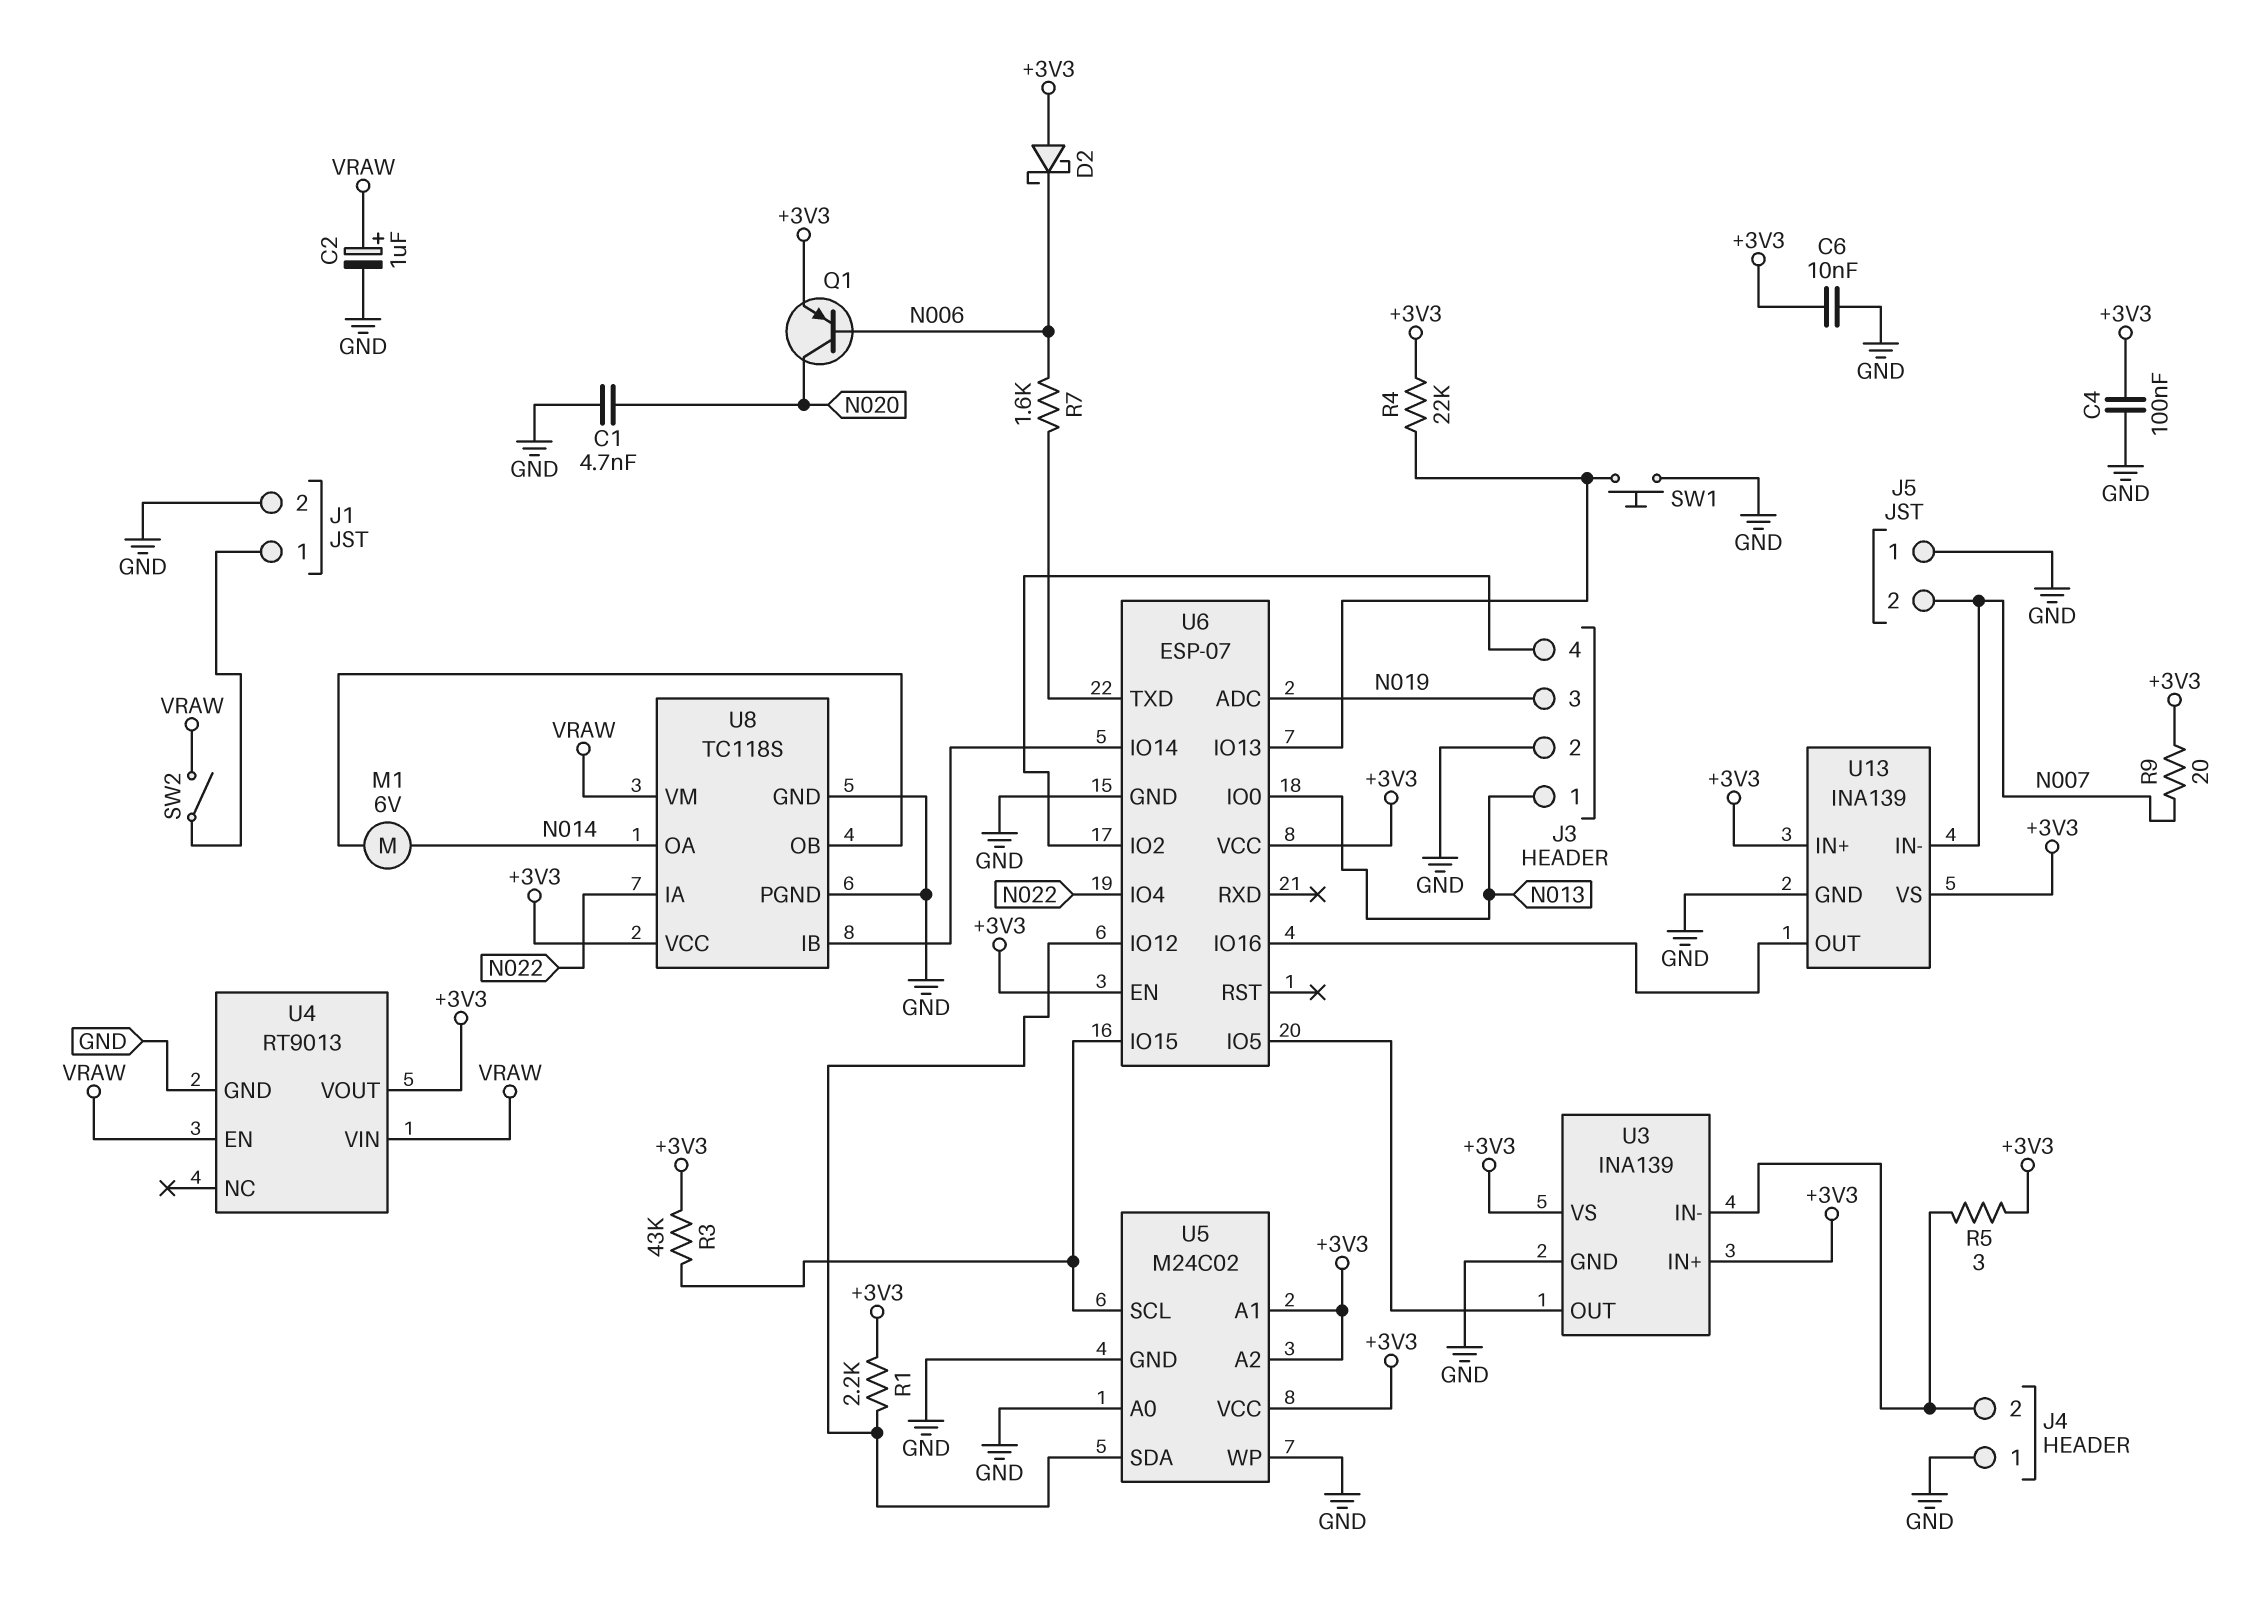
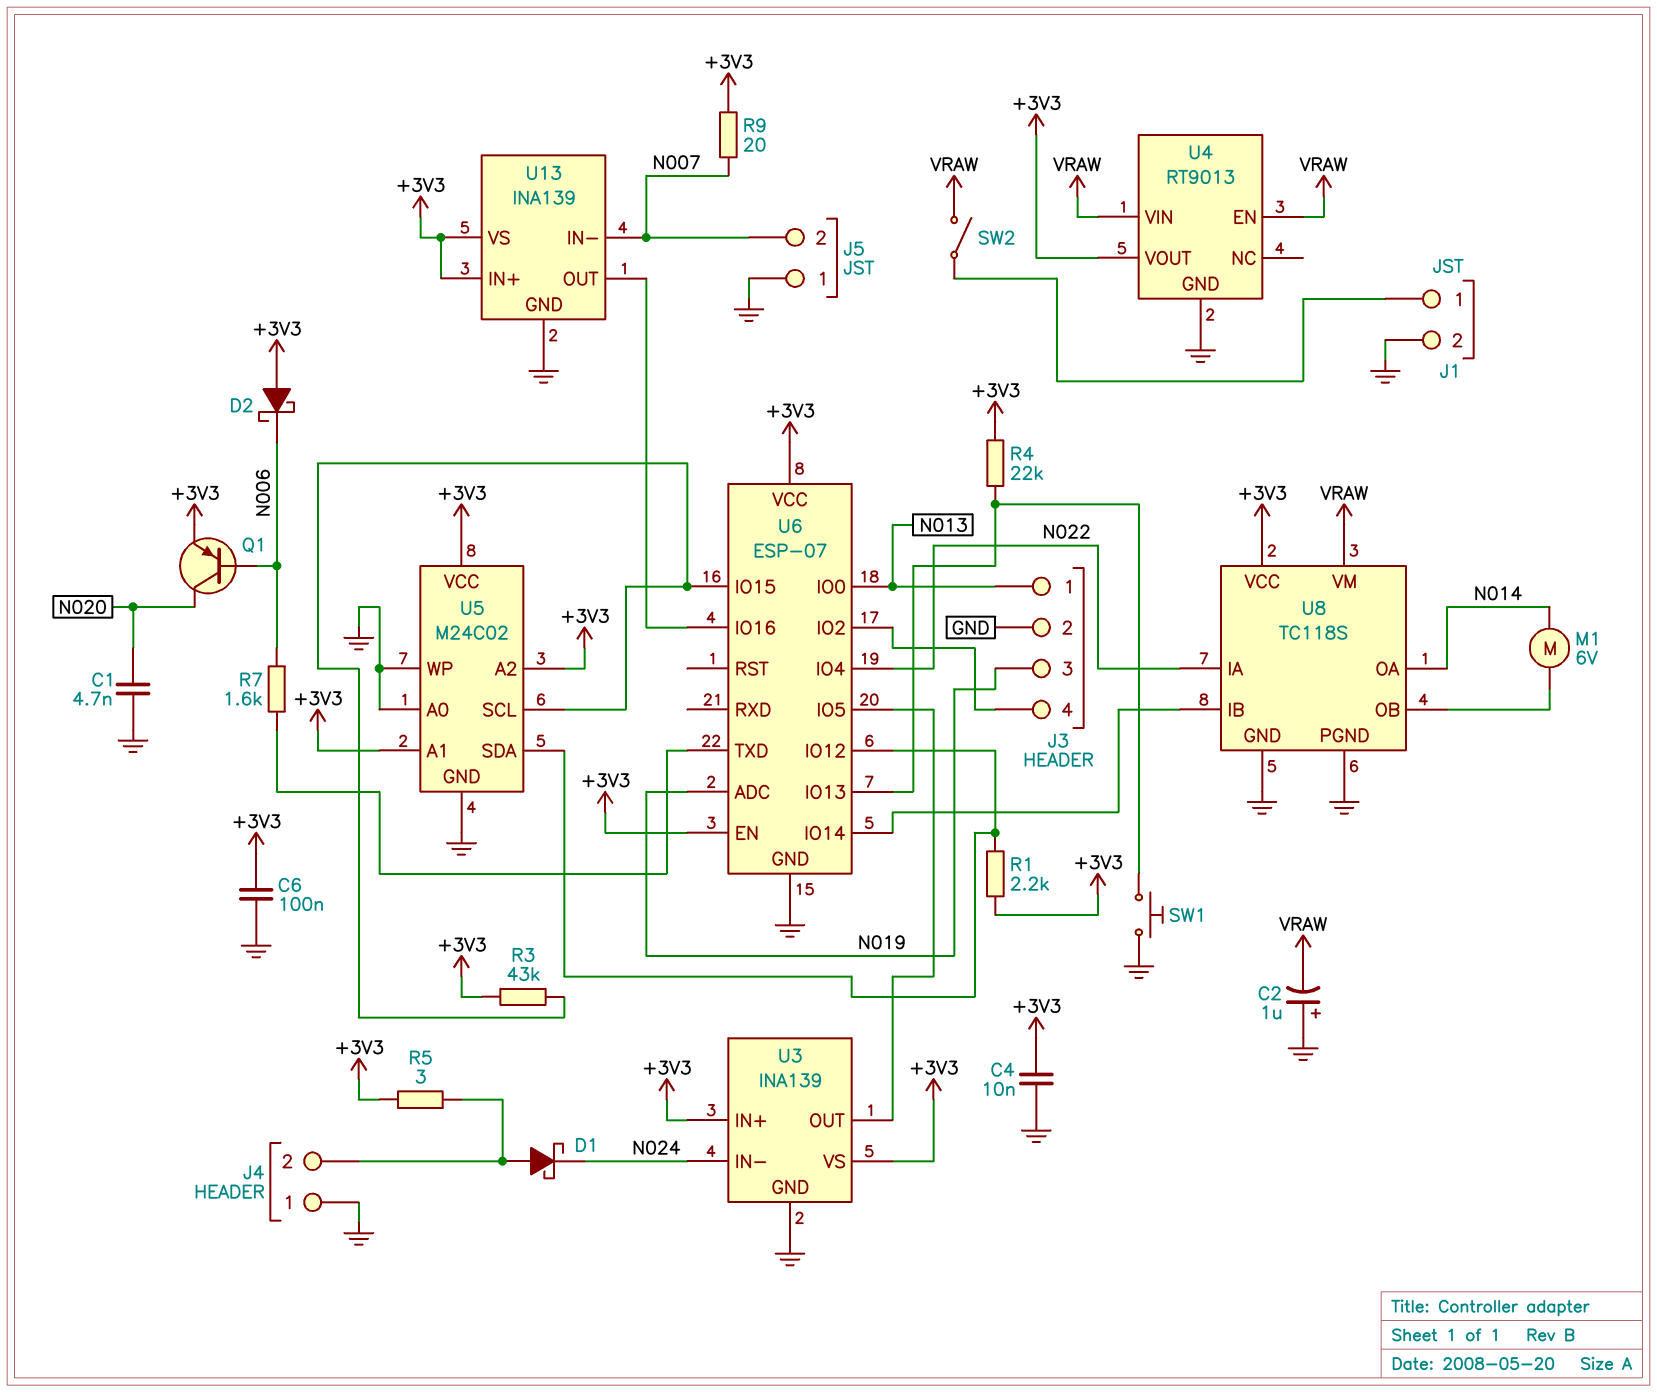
C2: 1uF (plus VRAW, minus GND) -> 1uF (plus GND, minus VRAW)
C4: 100nF (+3V3, GND) -> 10nF (+3V3, GND)
C6: 10nF (+3V3, GND) -> 100nF (+3V3, GND)
D1: none -> schottky (A J4/2, K N024)
U3 pin IN-: J4/2 -> N024

